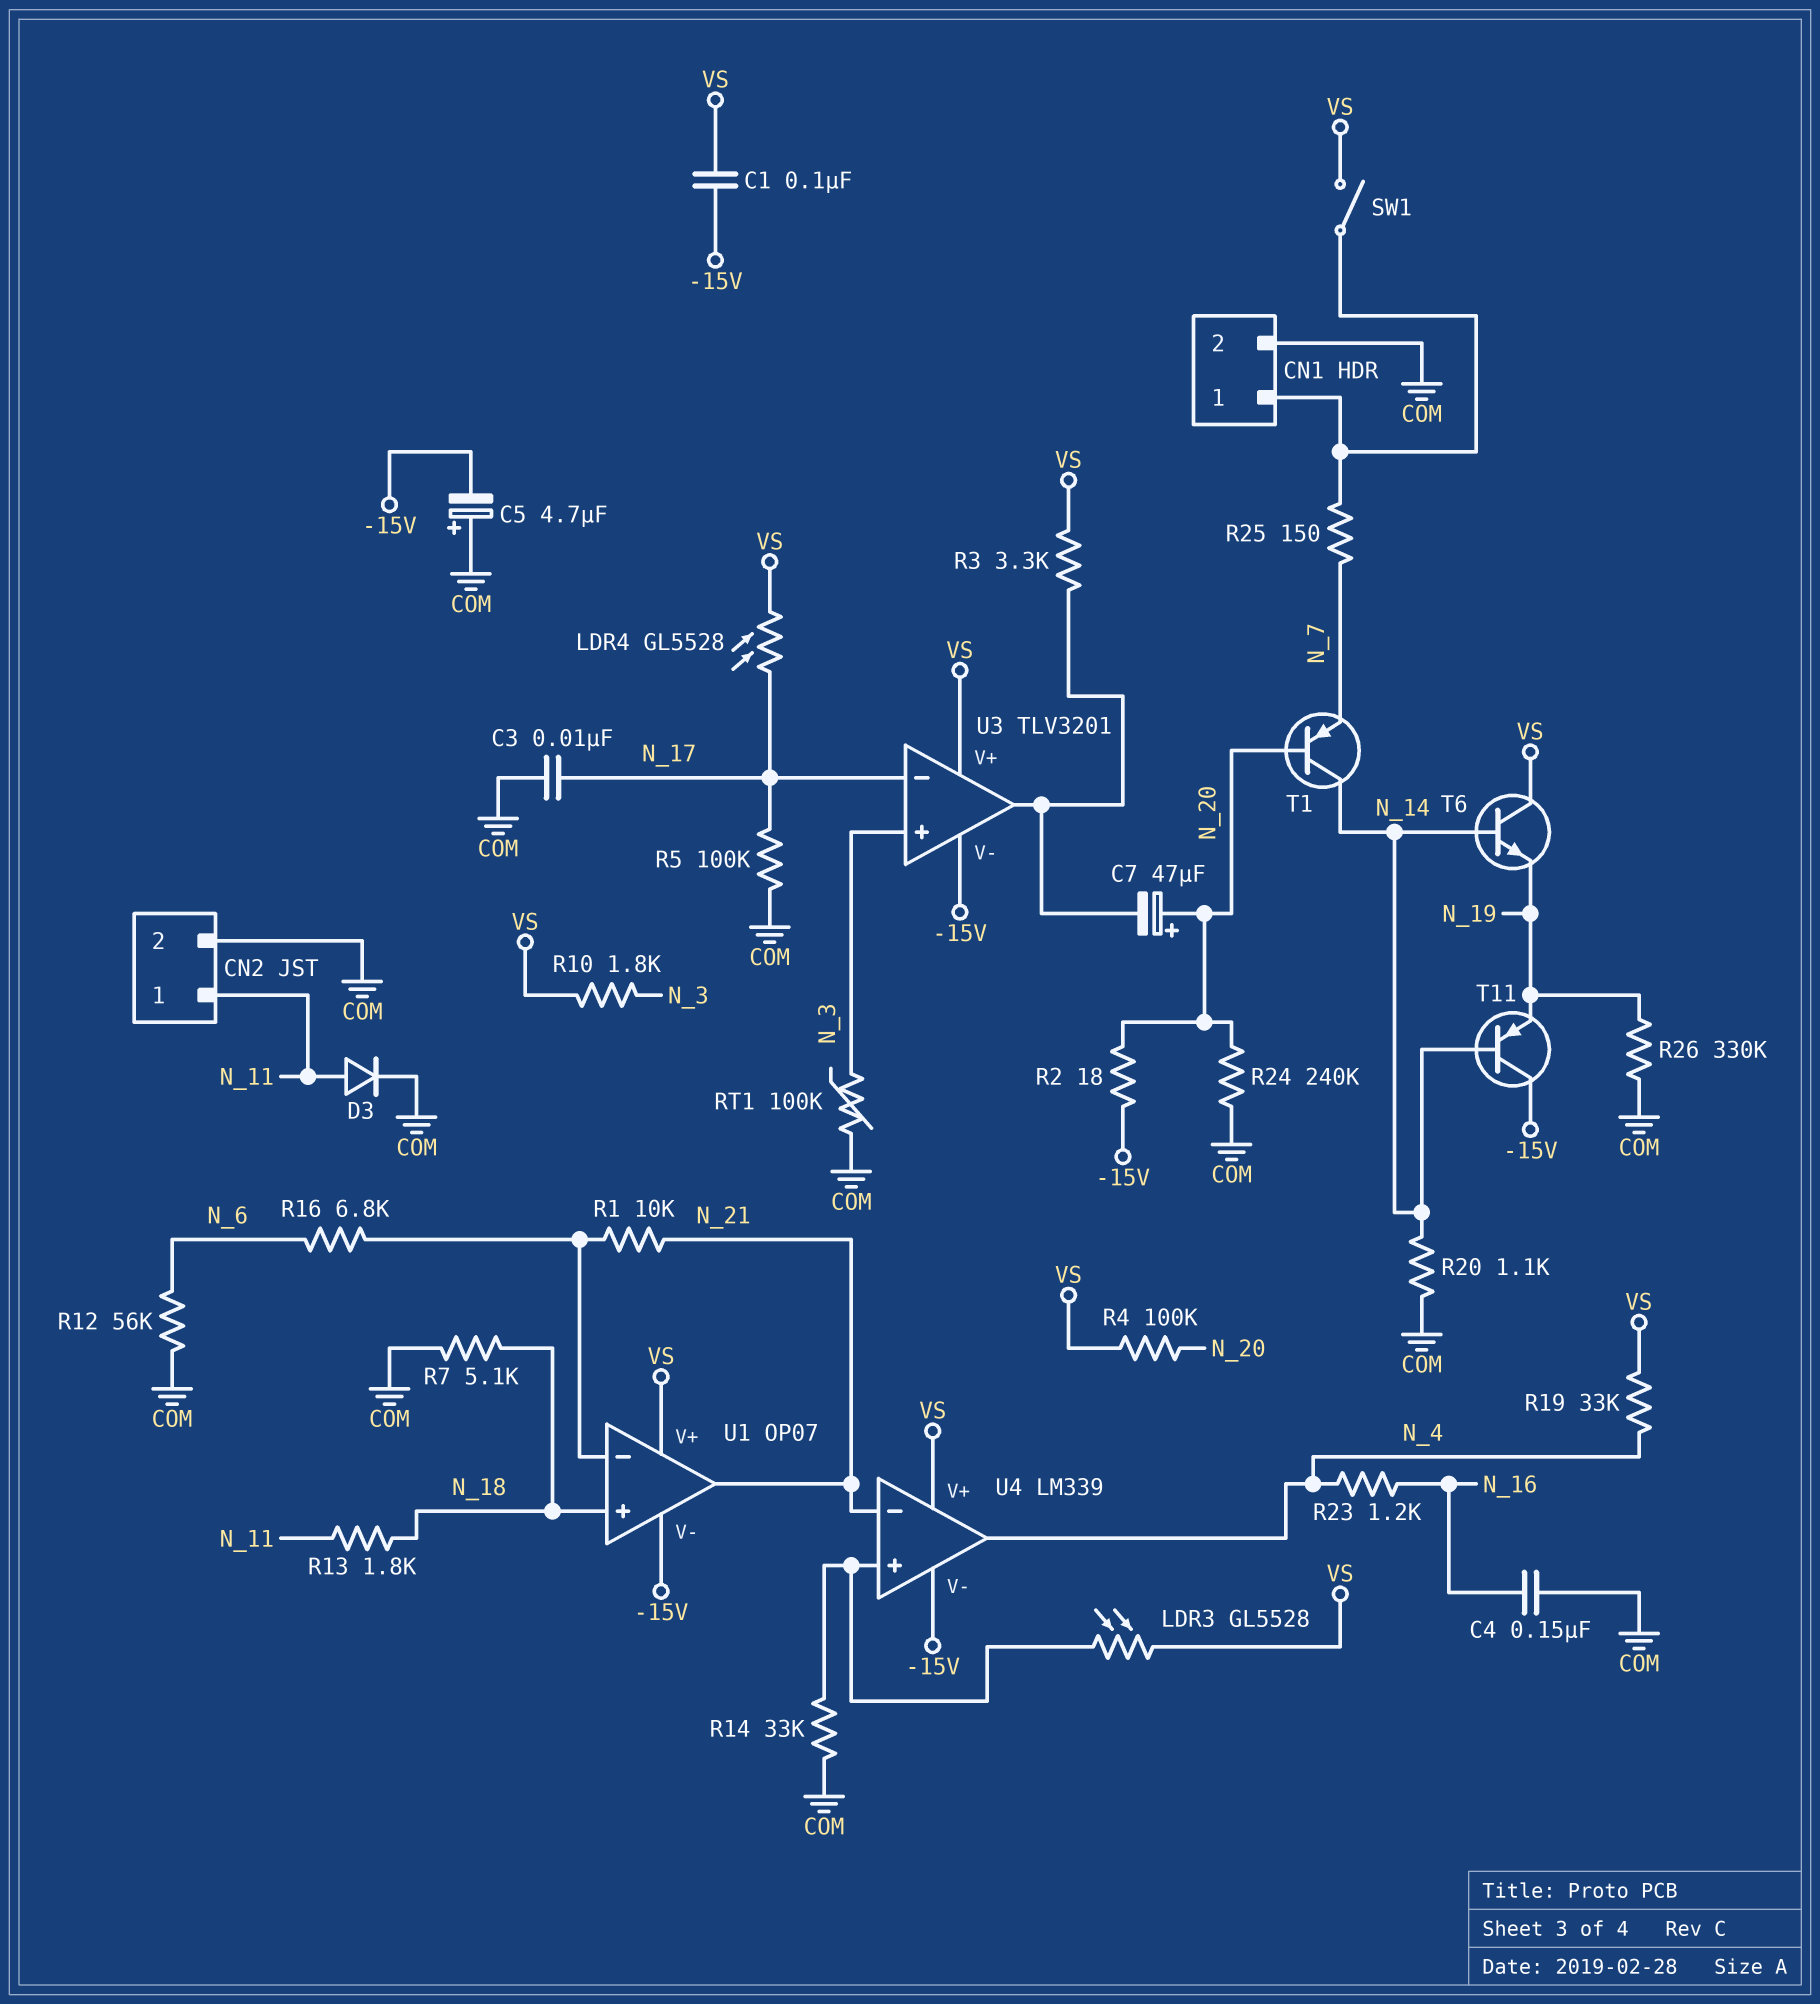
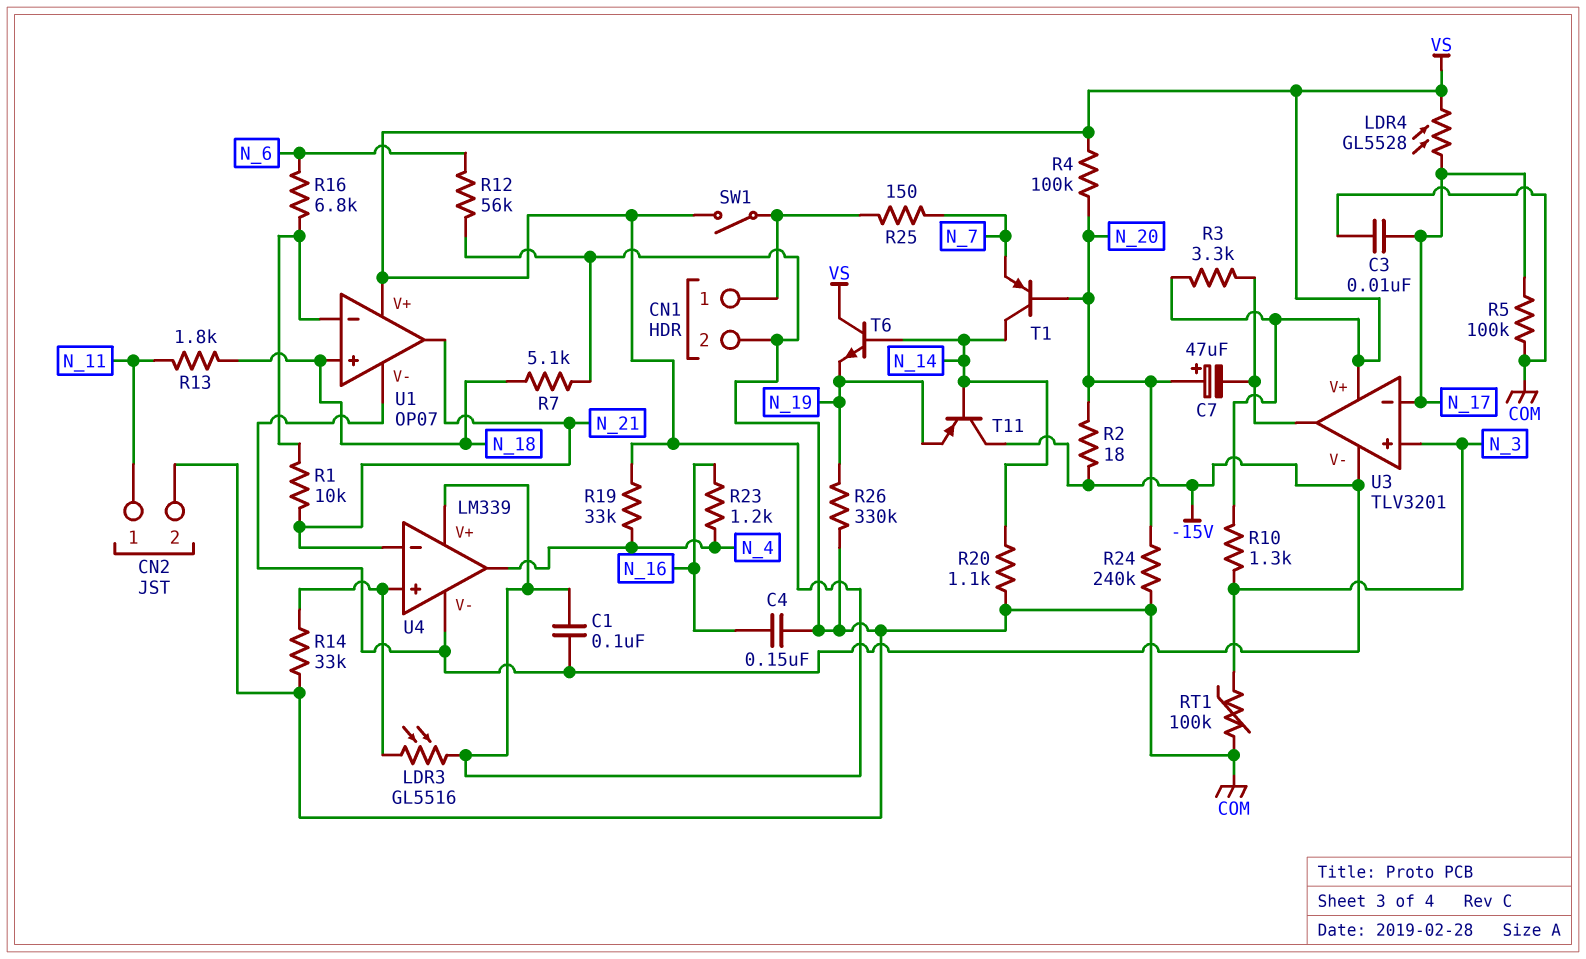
C5: 4.7uF (plus COM, minus -15V) -> none
D3: diode (A N_11, K COM) -> none
LDR3: GL5528 (U4/in+, VS) -> GL5516 (U4/in+, VS)
R10: 1.8k (N_3, VS) -> 1.3k (N_3, VS)

